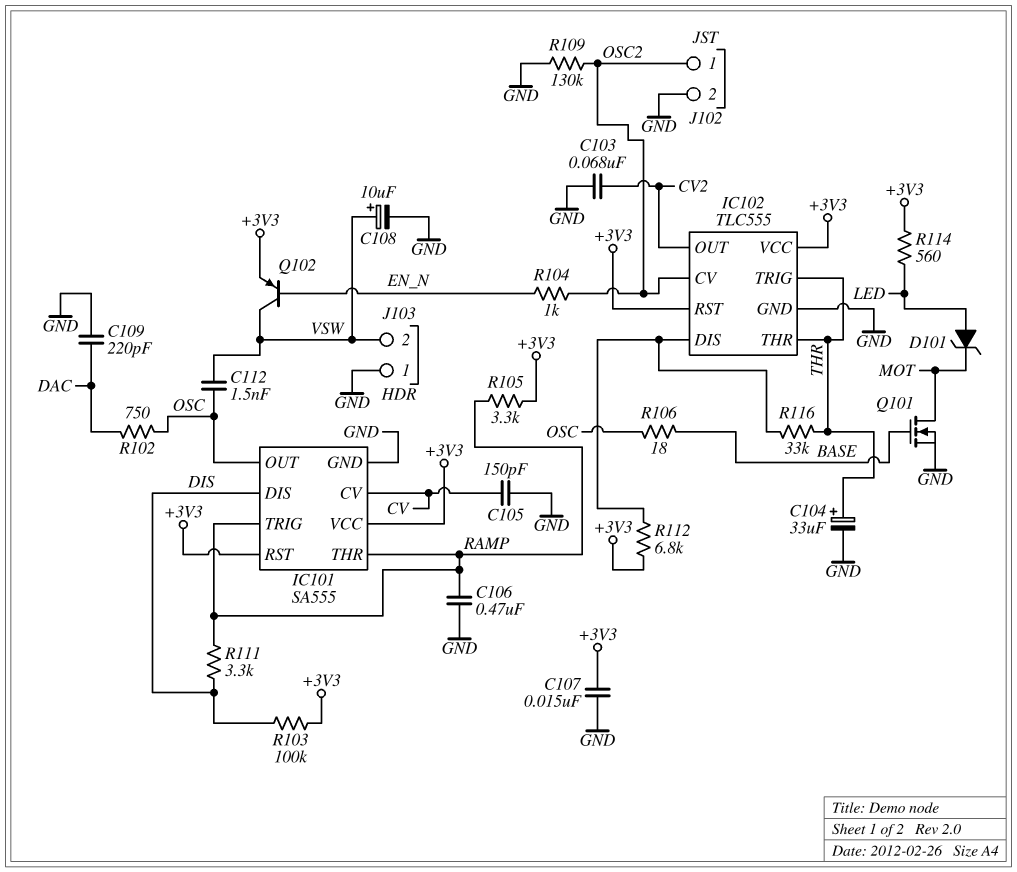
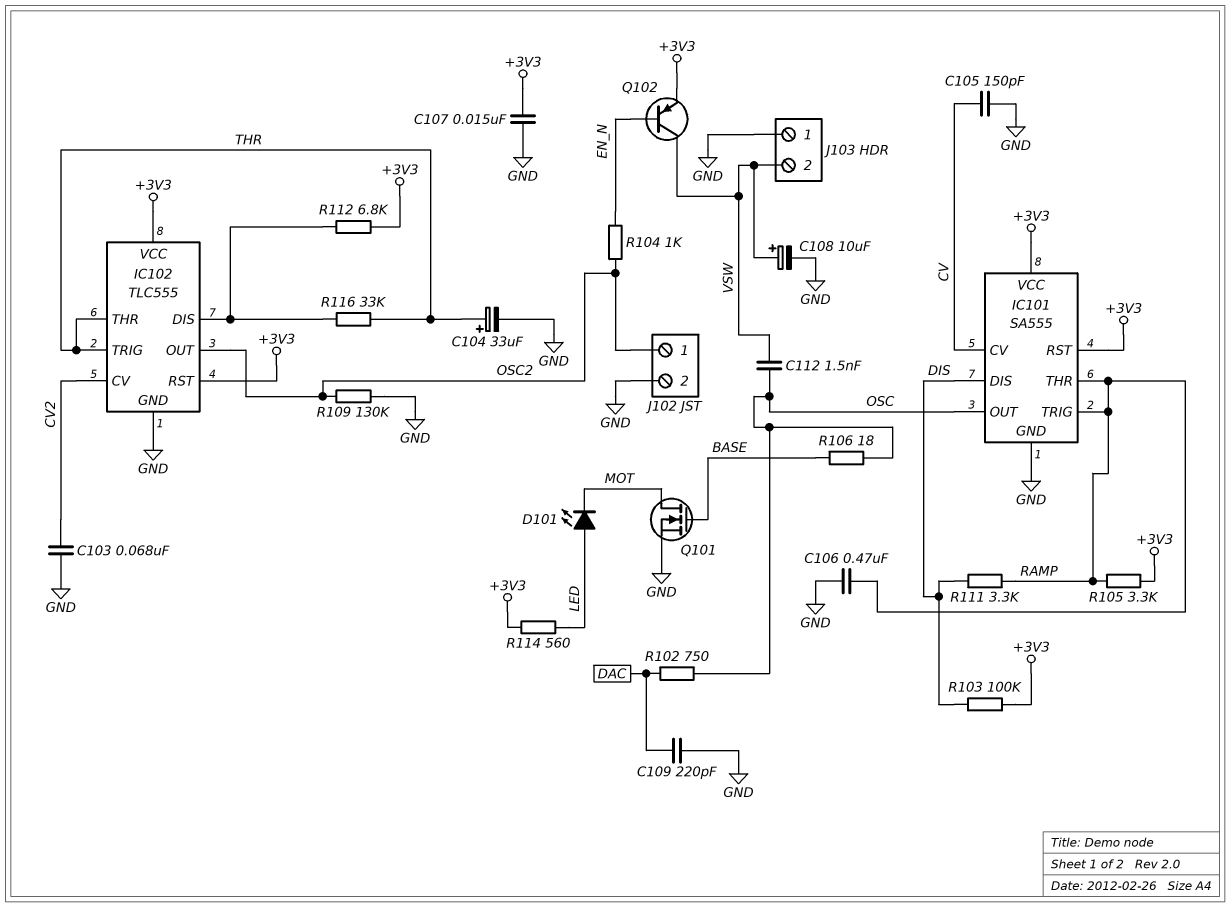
D101: zener (A LED, K MOT) -> LED (A LED, K MOT)
IC102 pin CV: OSC2 -> CV2
IC102 pin OUT: CV2 -> OSC2

